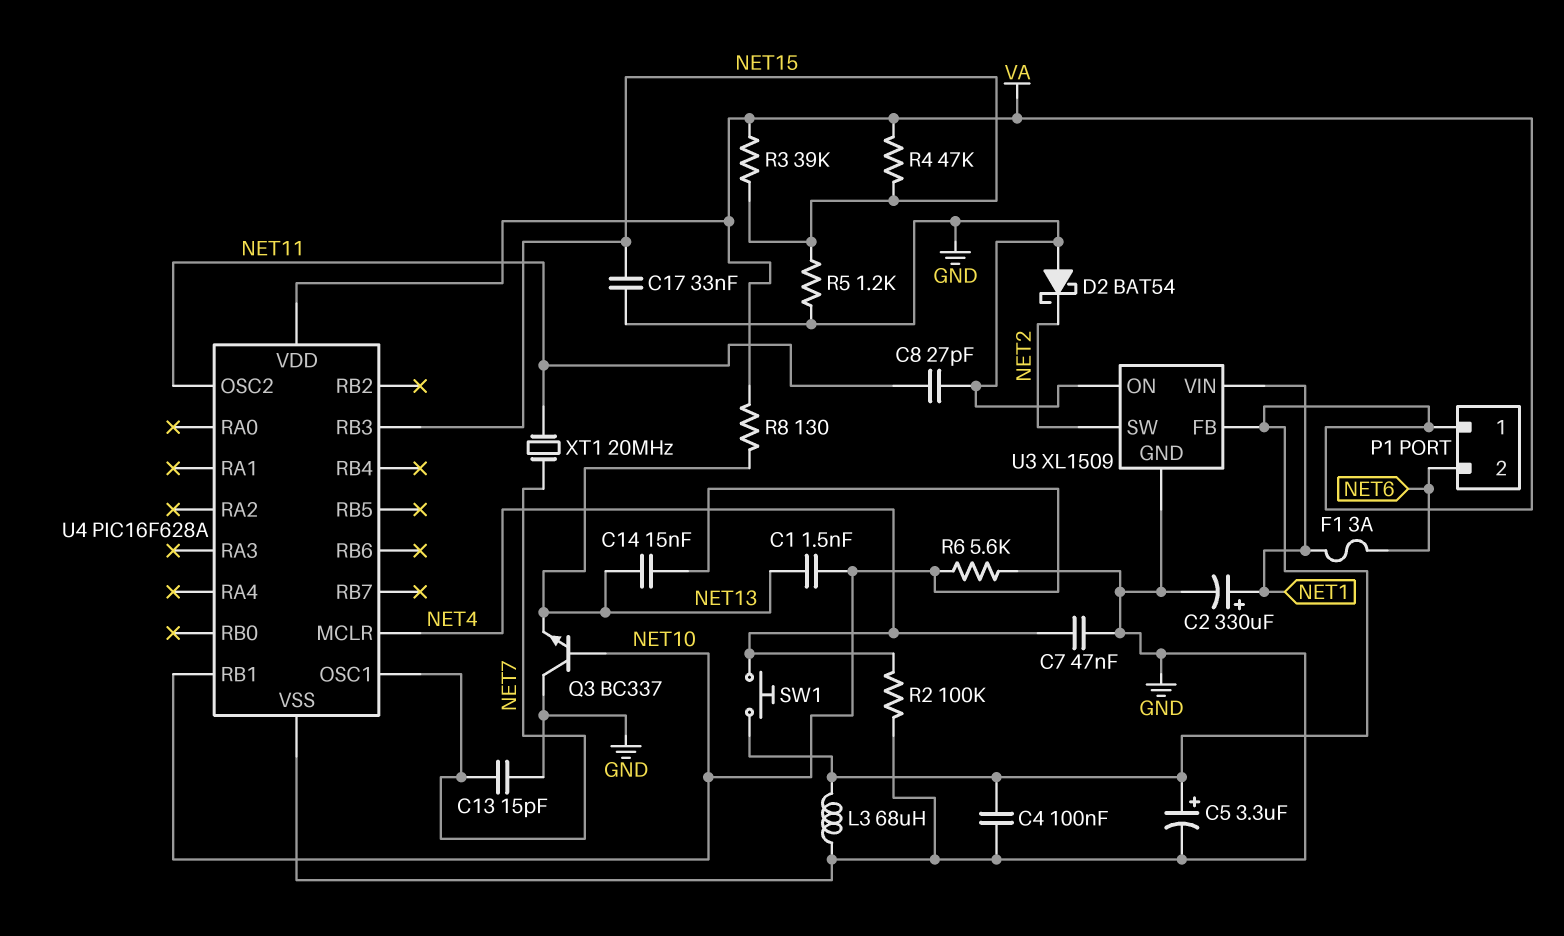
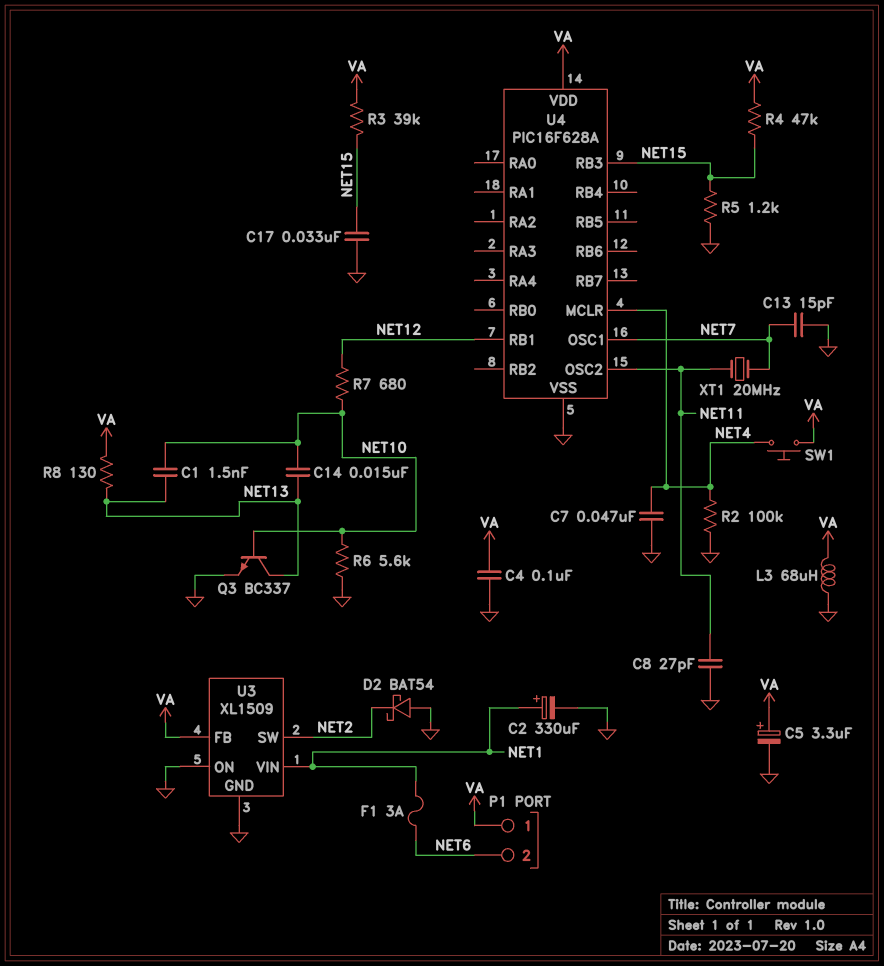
Q3: NPN BC337 (B NET10, C GND, E NET13) -> NPN BC337 (B NET10, C NET13, E GND)
R7: none -> 680 (NET10, NET12)
U4 pin RB1: NET10 -> NET12

